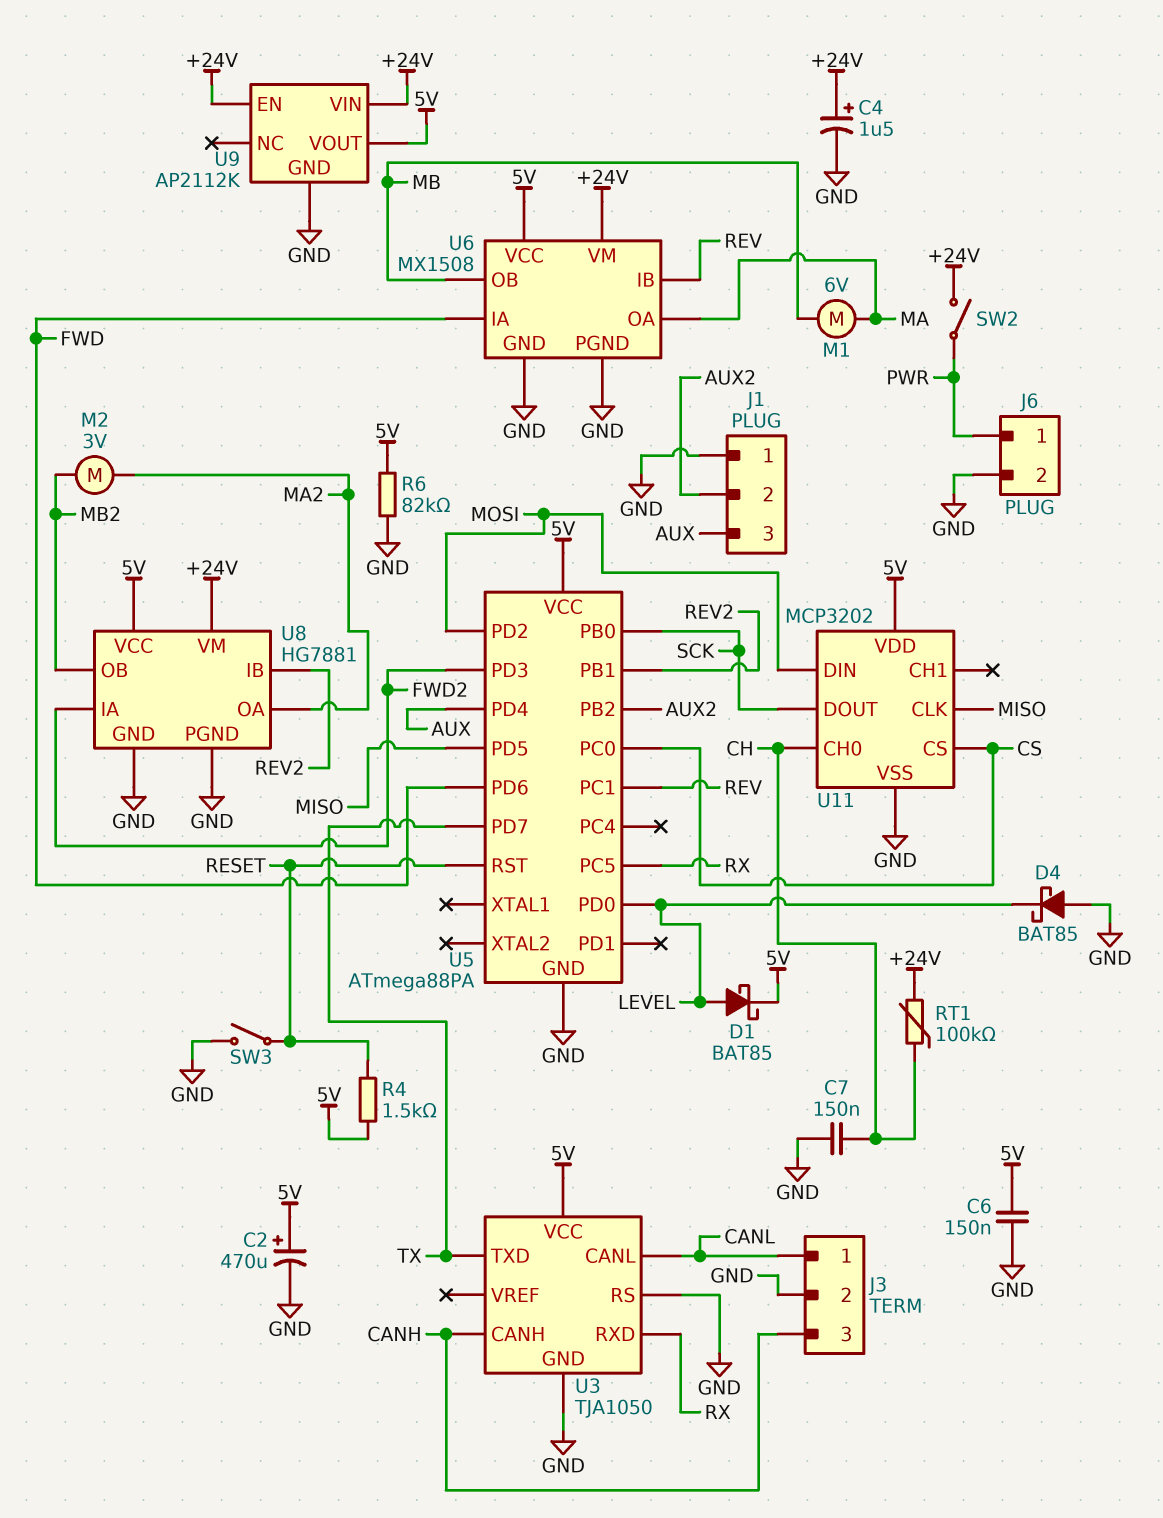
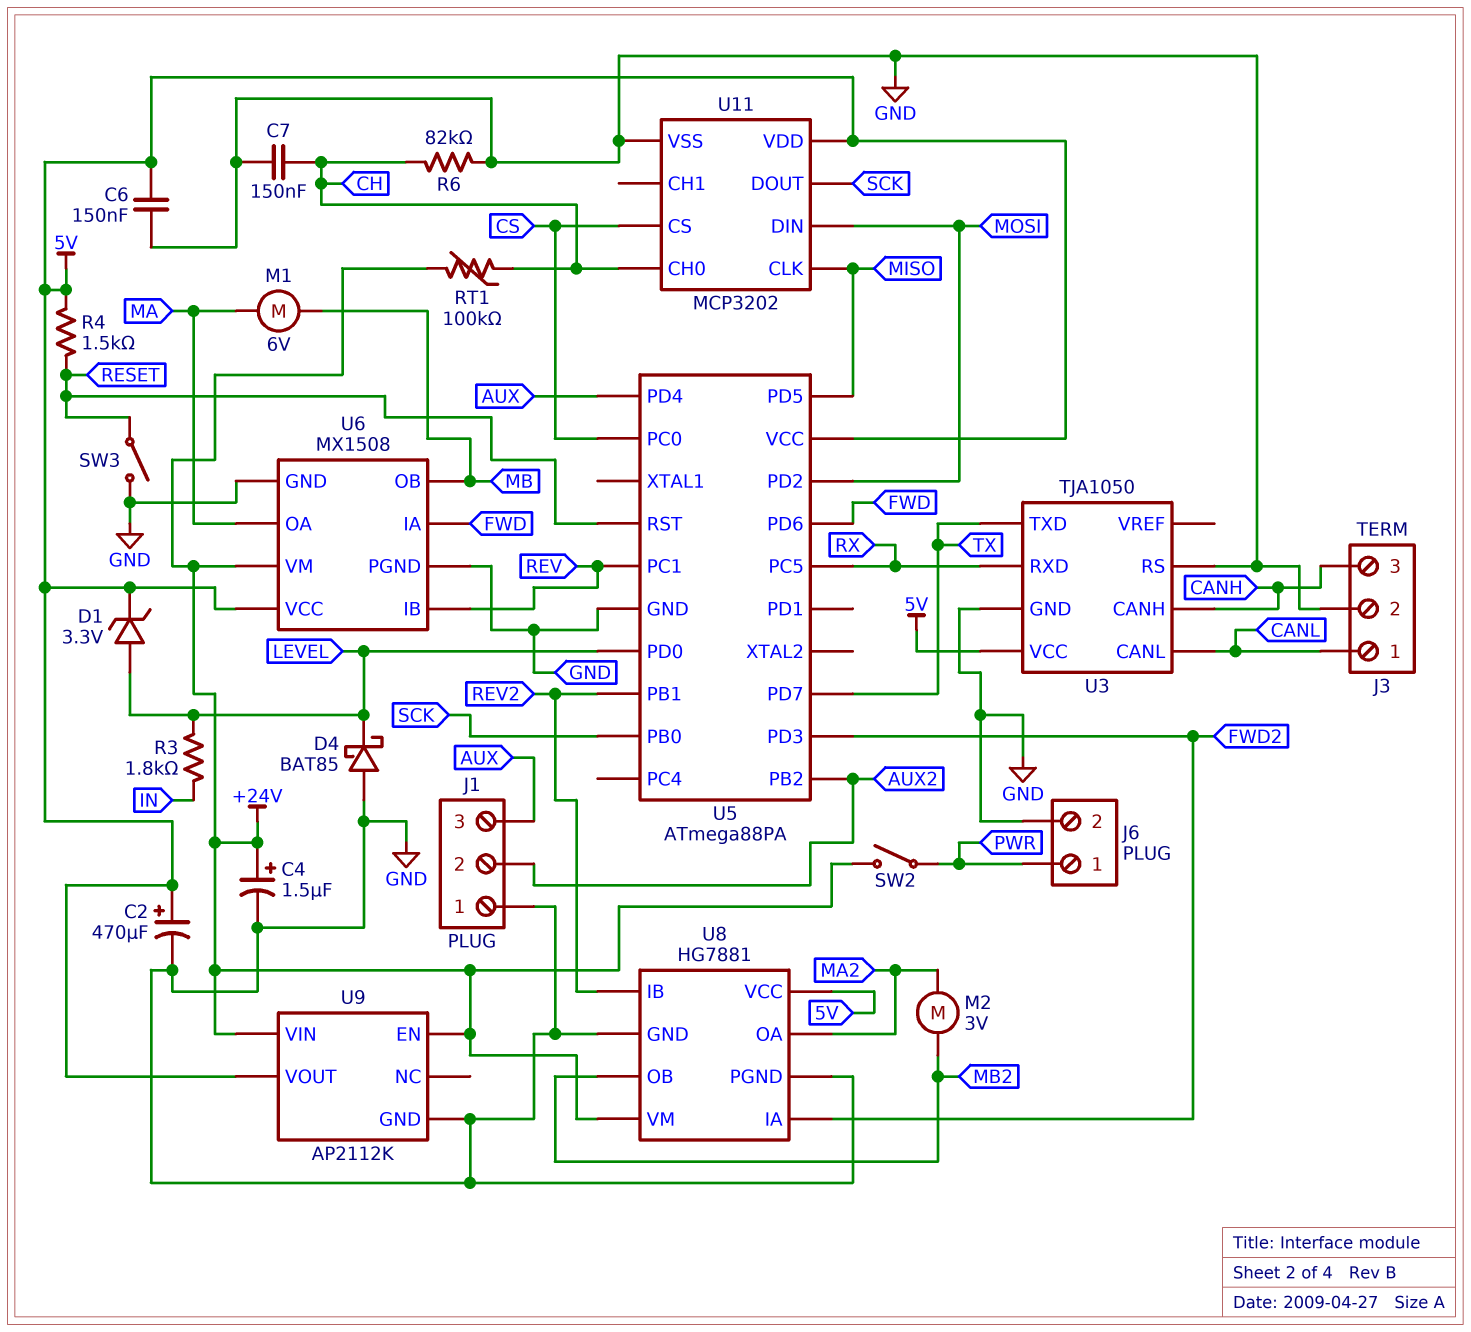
D1: schottky BAT85 (A LEVEL, K 5V) -> zener 3.3V (A LEVEL, K 5V)
R3: none -> 1.8k (IN, LEVEL)
R6: 82k (5V, GND) -> 82k (CH, GND)

